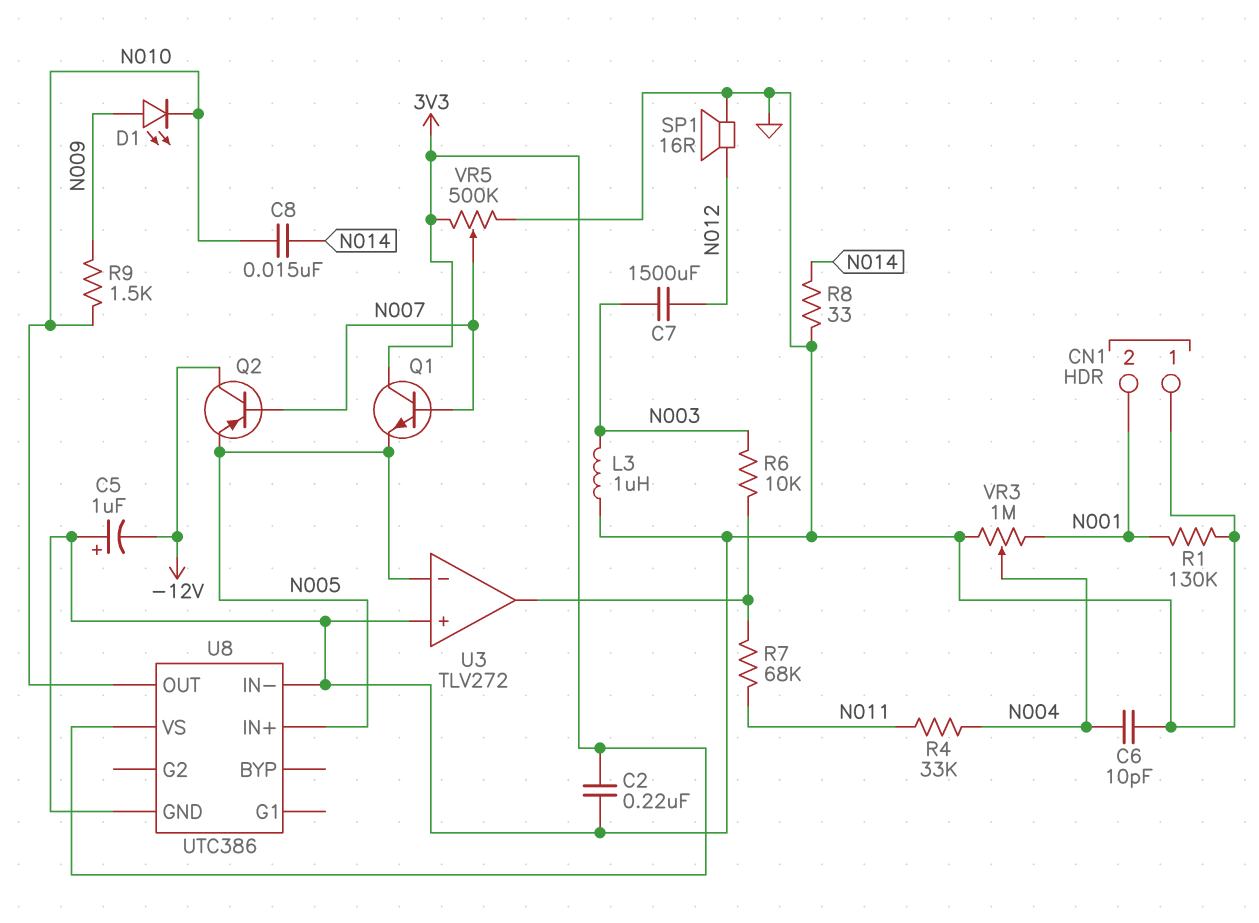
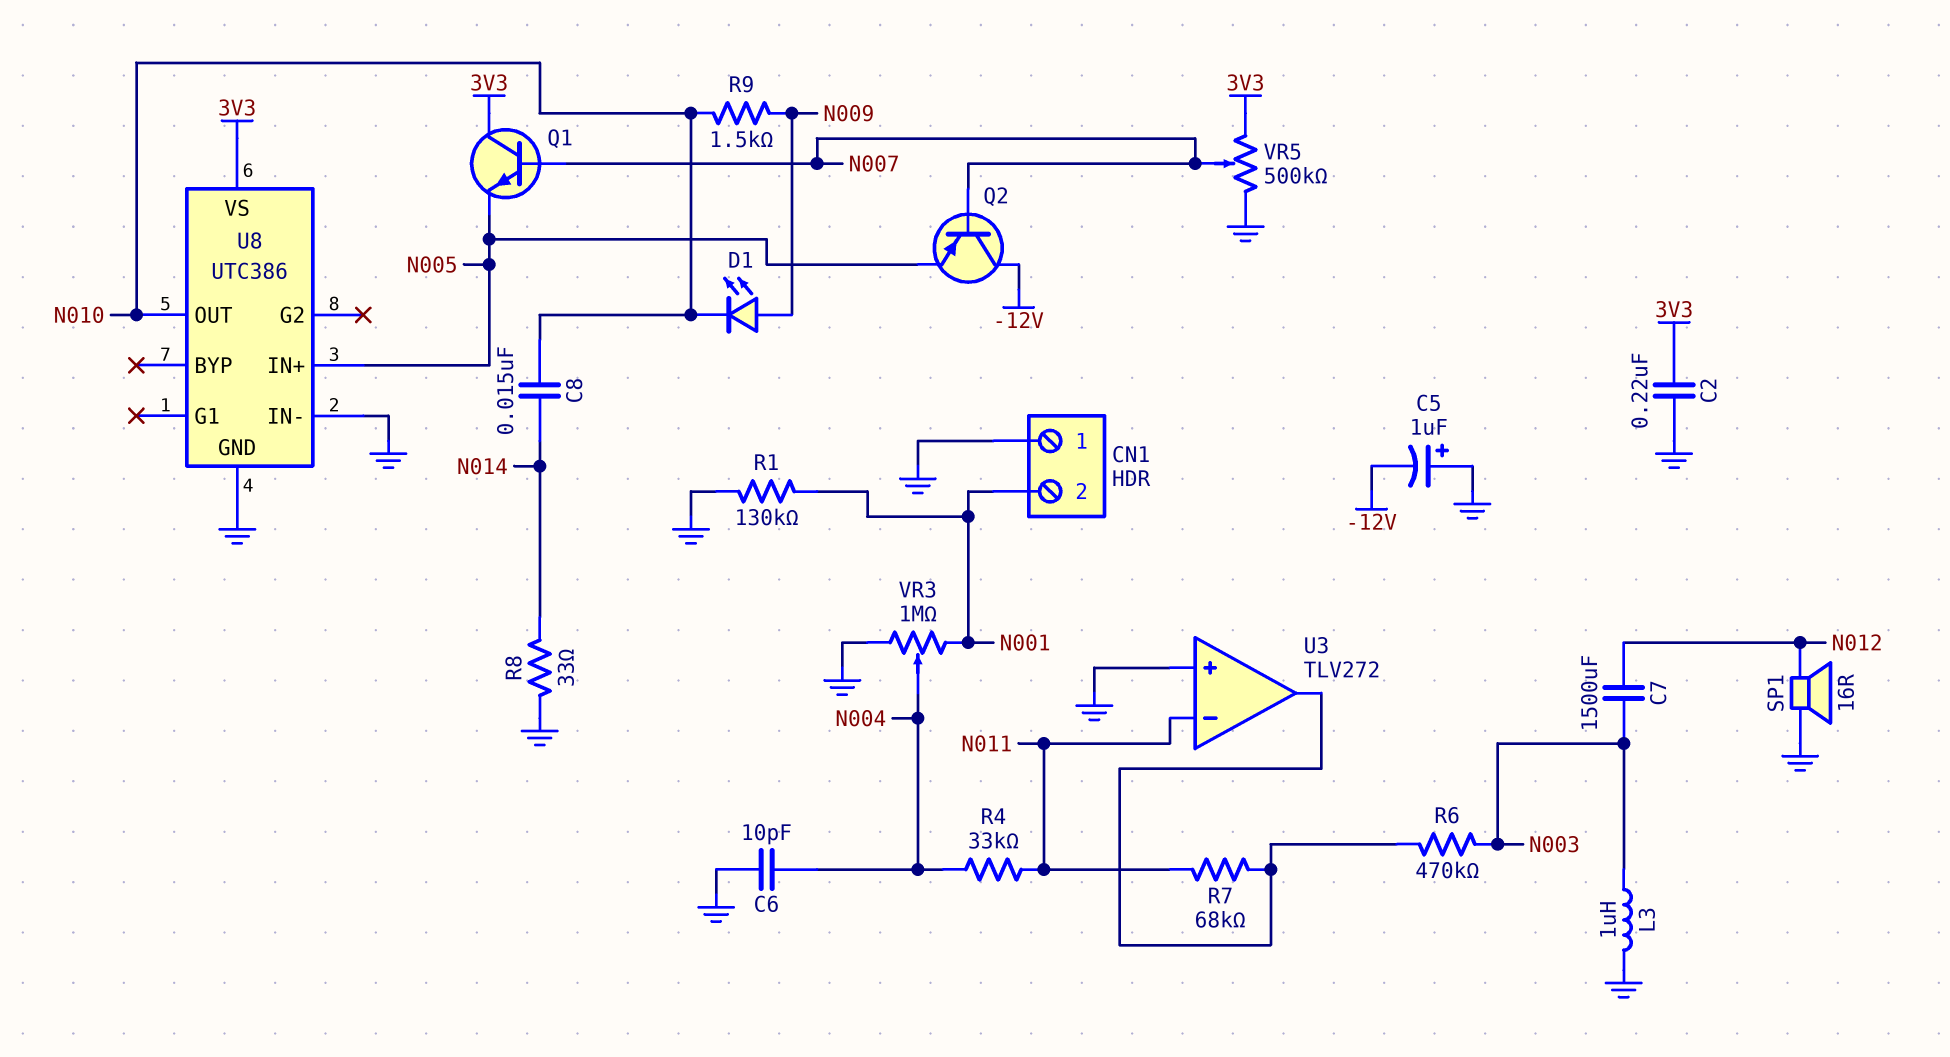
R6: 10k (N003, U3/out) -> 470k (N003, U3/out)
U3 pin in-: N005 -> N011

